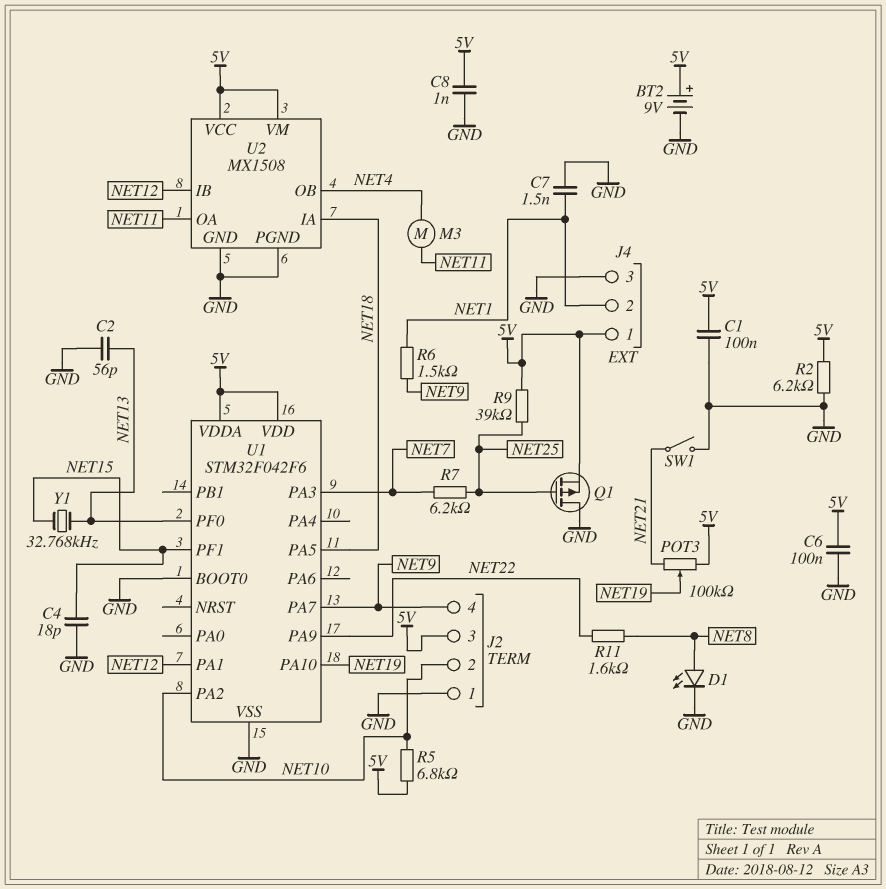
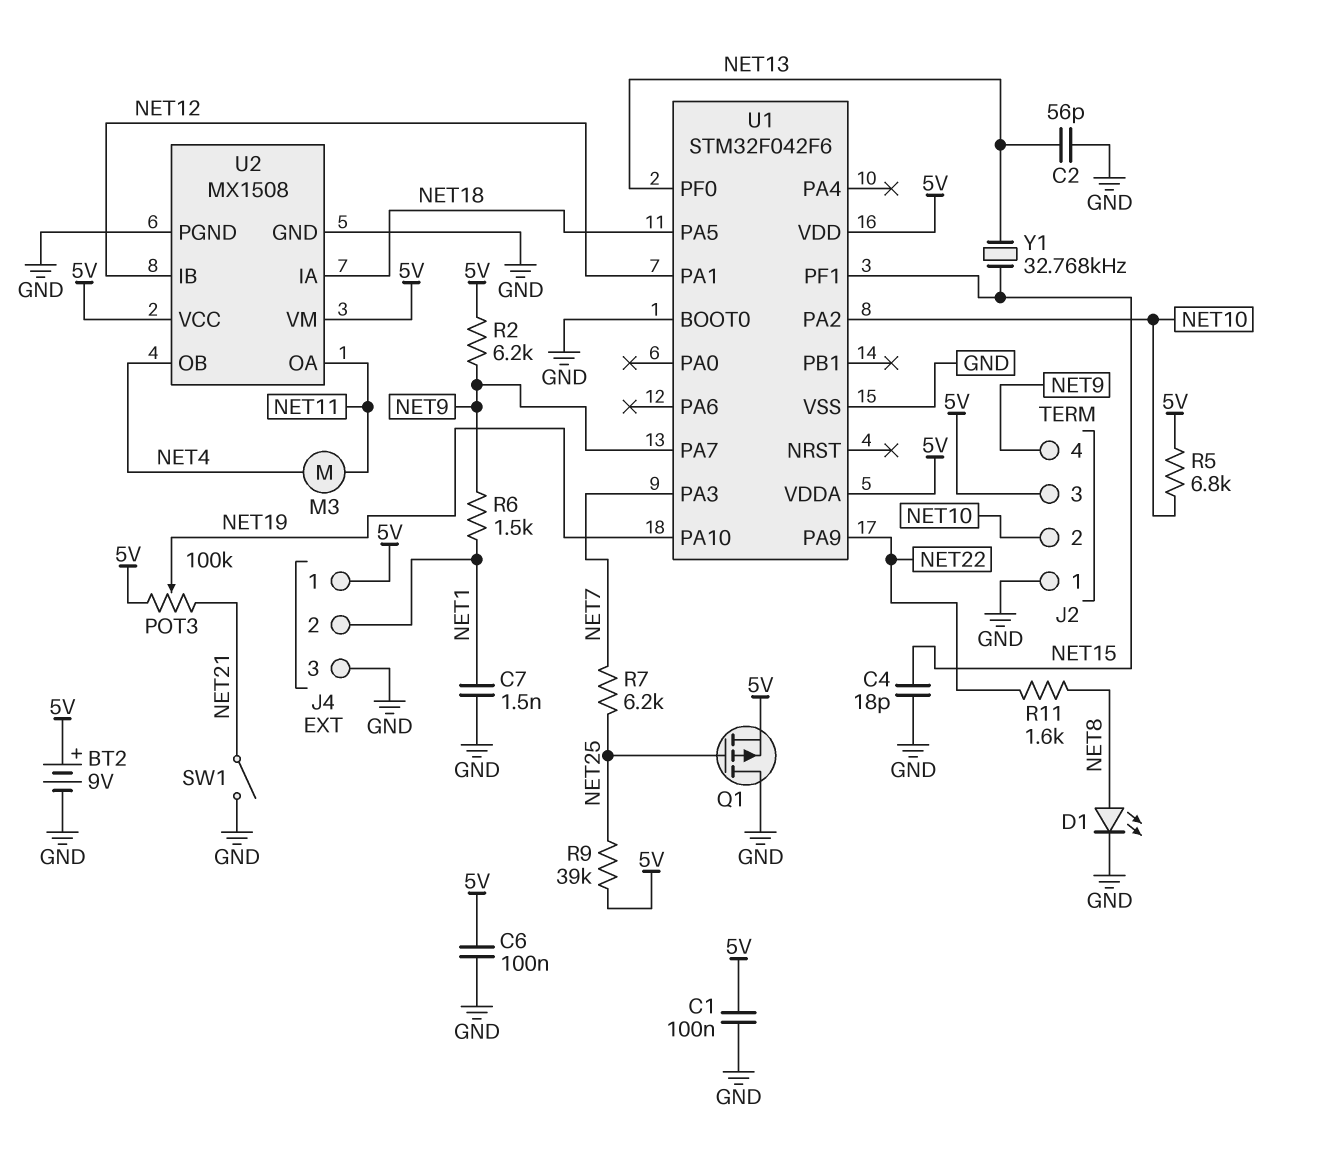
C8: 1nF (5V, GND) -> none
R2: 6.2k (5V, GND) -> 6.2k (5V, NET9)

